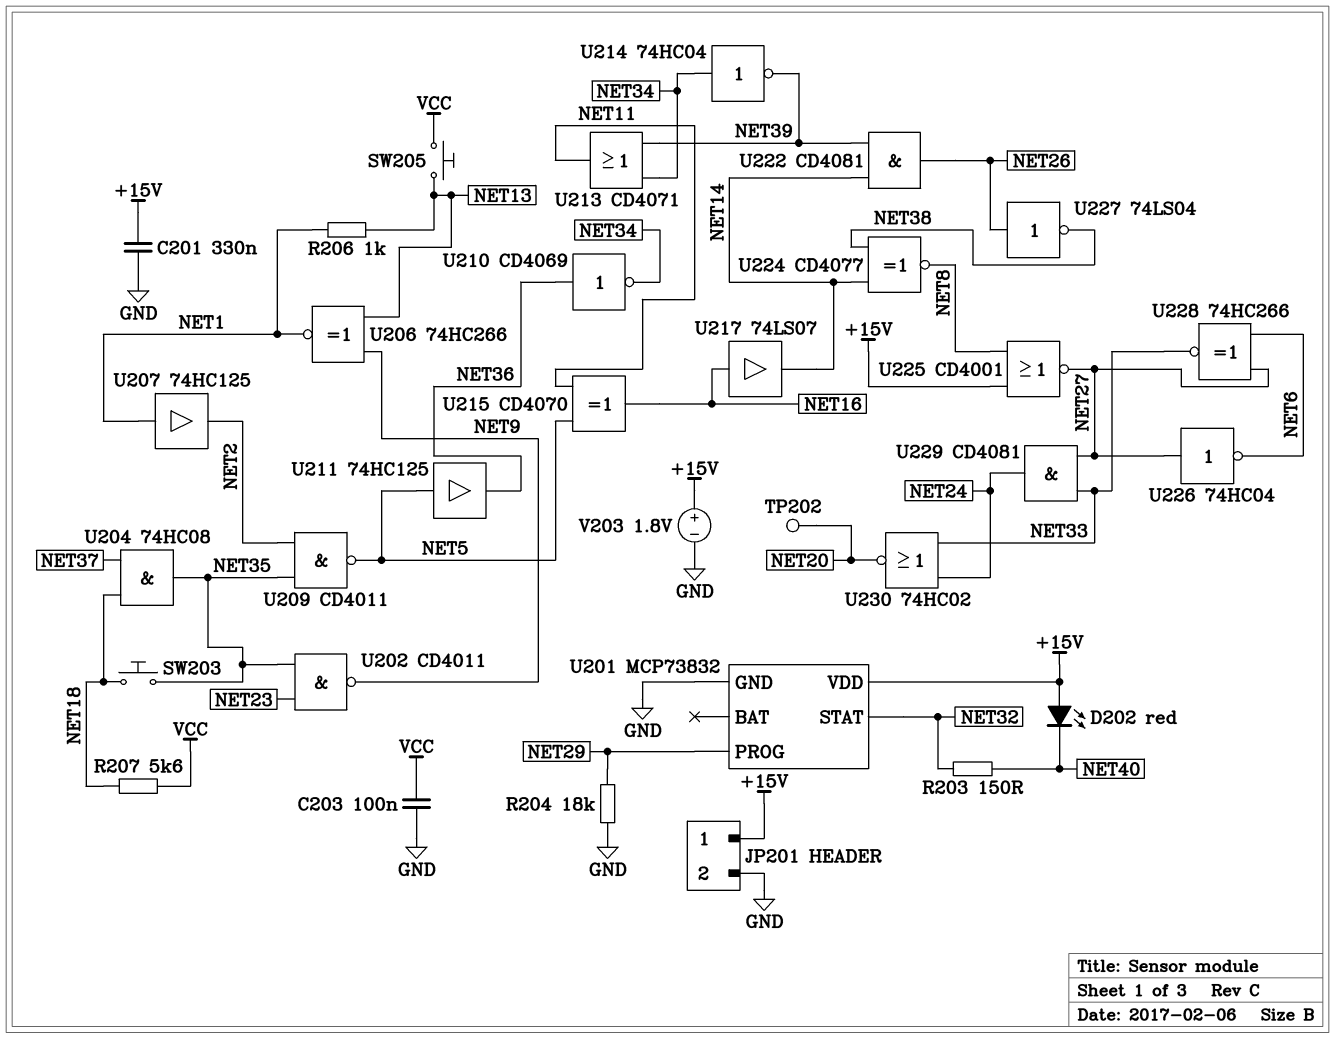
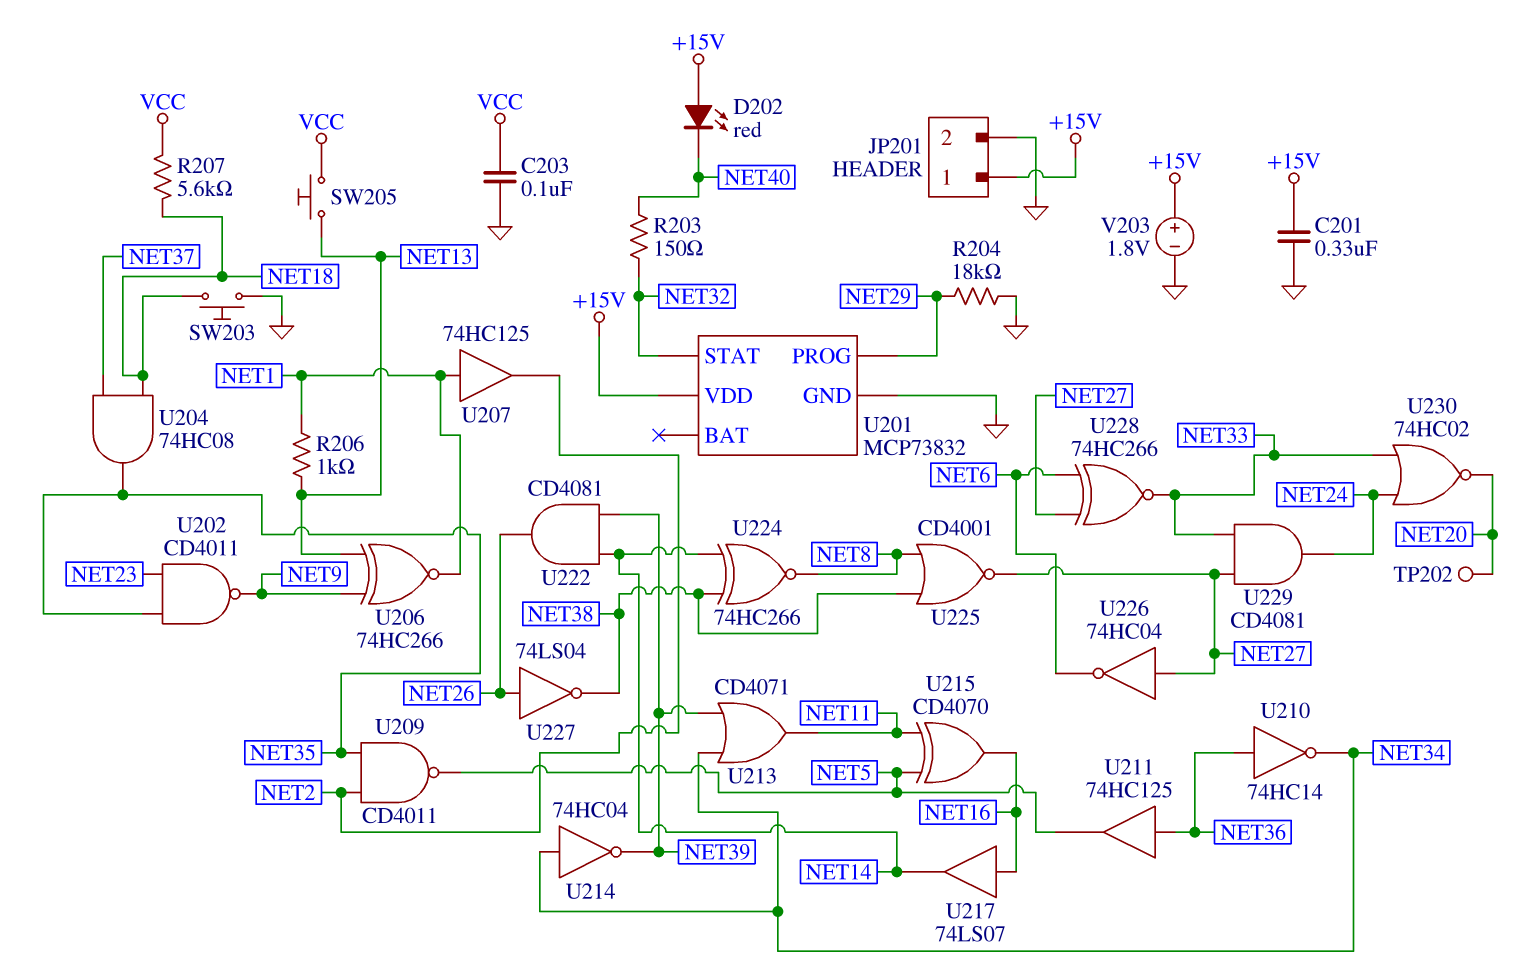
SW203: button (NET18, NET35) -> button (GND, NET18)
U210: NOT CD4069 (in NET36, out NET34) -> NOT 74HC14 (in NET36, out NET34)
U211: buffer 74HC125 (in NET5, out NET36) -> buffer 74HC125 (in NET36, out NET5)
U224: XNOR CD4077 (in NET14, in NET38, out NET8) -> XNOR 74HC266 (in NET14, in NET38, out NET8)
U225: NOR CD4001 (in +15V, in NET8, out NET27) -> NOR CD4001 (in NET8, in NET38, out NET27)

